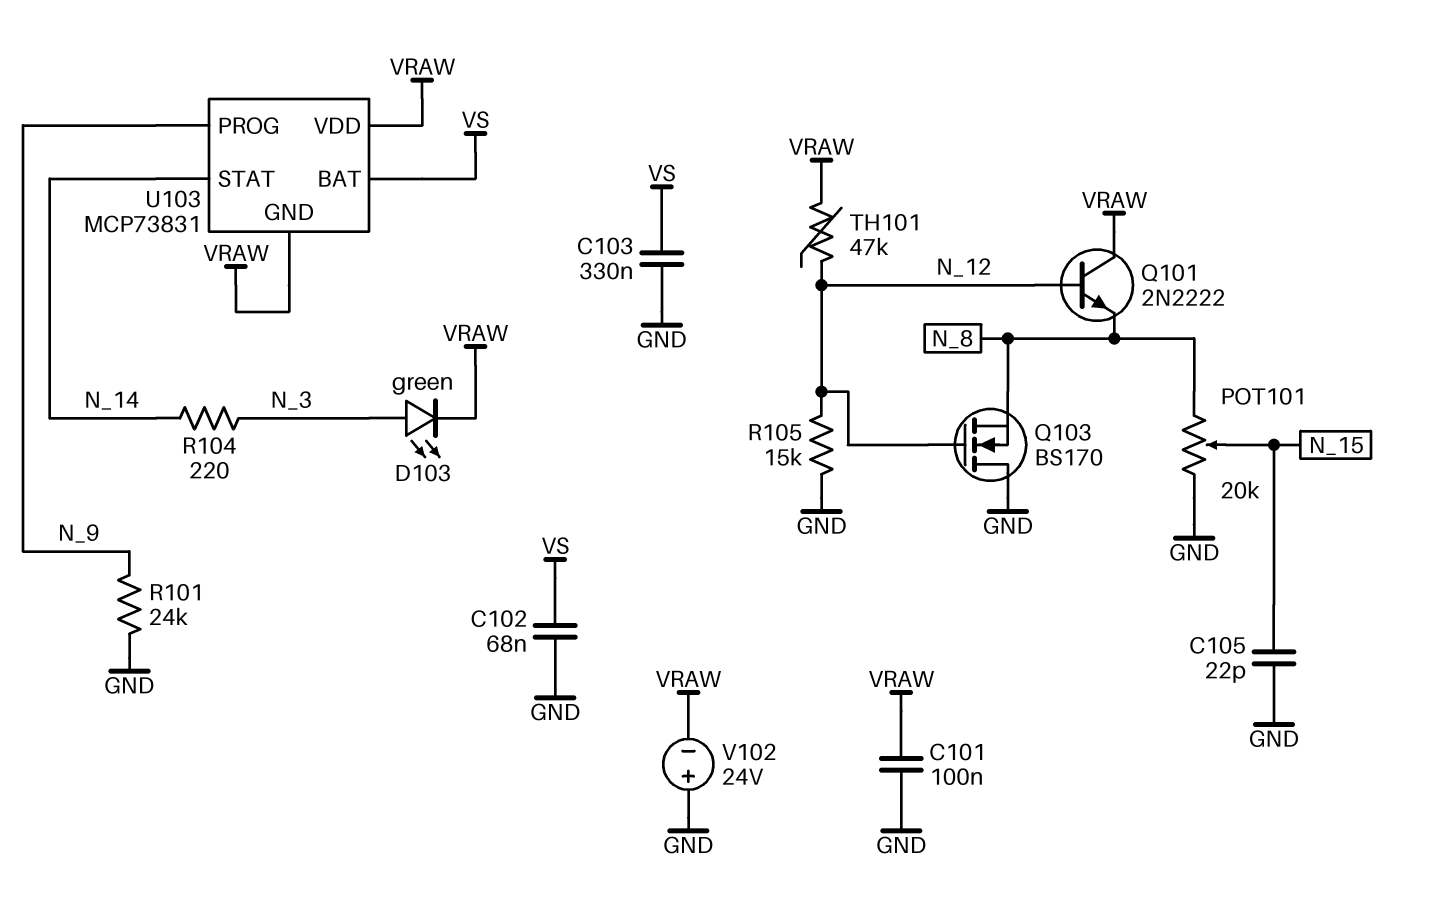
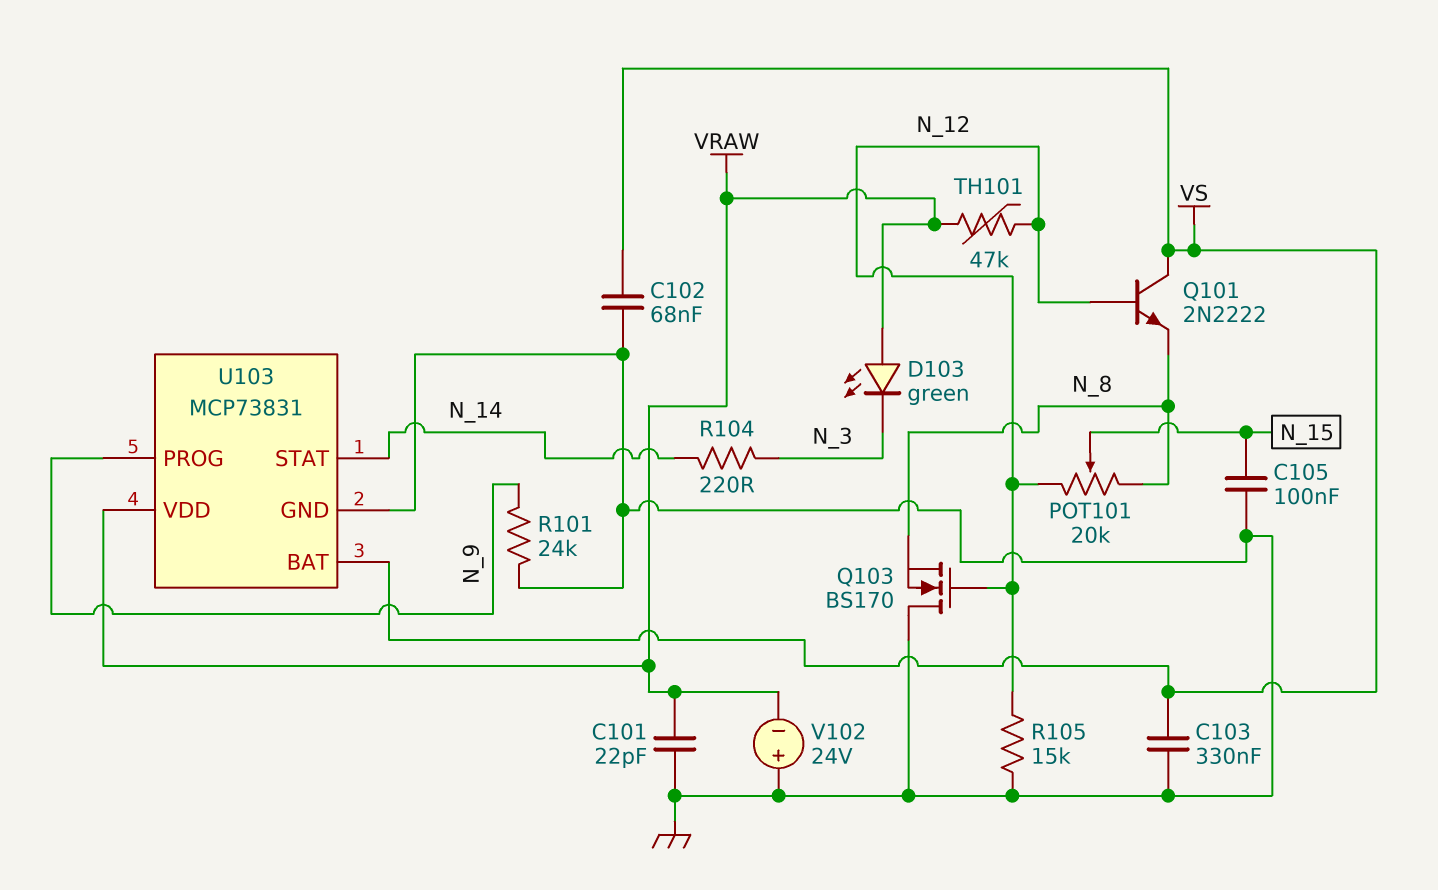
C101: 100nF (GND, VRAW) -> 22pF (GND, VRAW)
C105: 22pF (GND, N_15) -> 100nF (GND, N_15)
D103: LED green (A N_3, K VRAW) -> LED green (A VRAW, K N_3)
POT101: 20k (GND, N_8, wiper N_15) -> 20k (N_8, N_12, wiper N_15)
Q101: NPN 2N2222 (B N_12, C VRAW, E N_8) -> NPN 2N2222 (B N_12, C VS, E N_8)
U103 pin GND: VRAW -> GND

